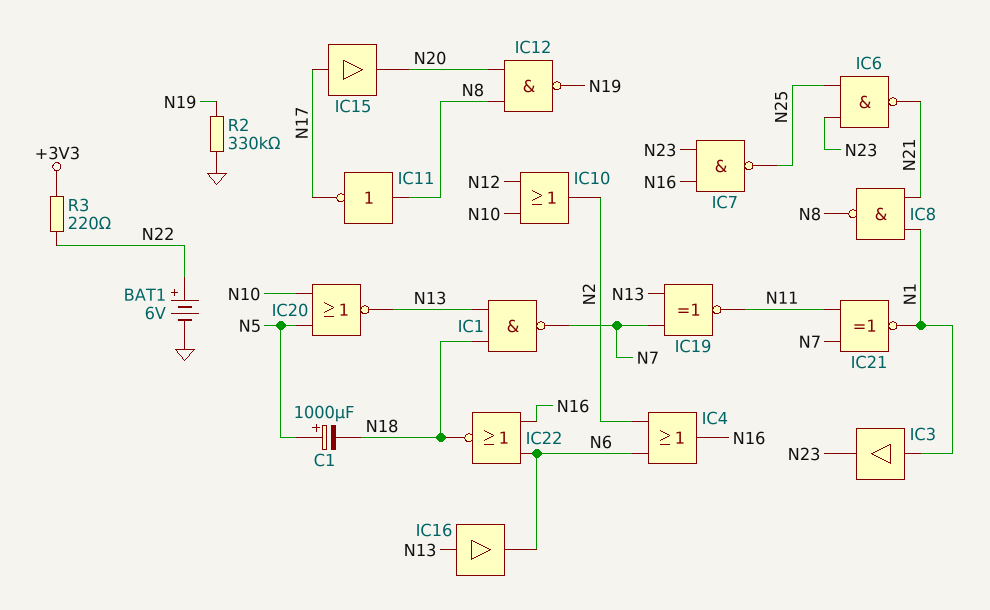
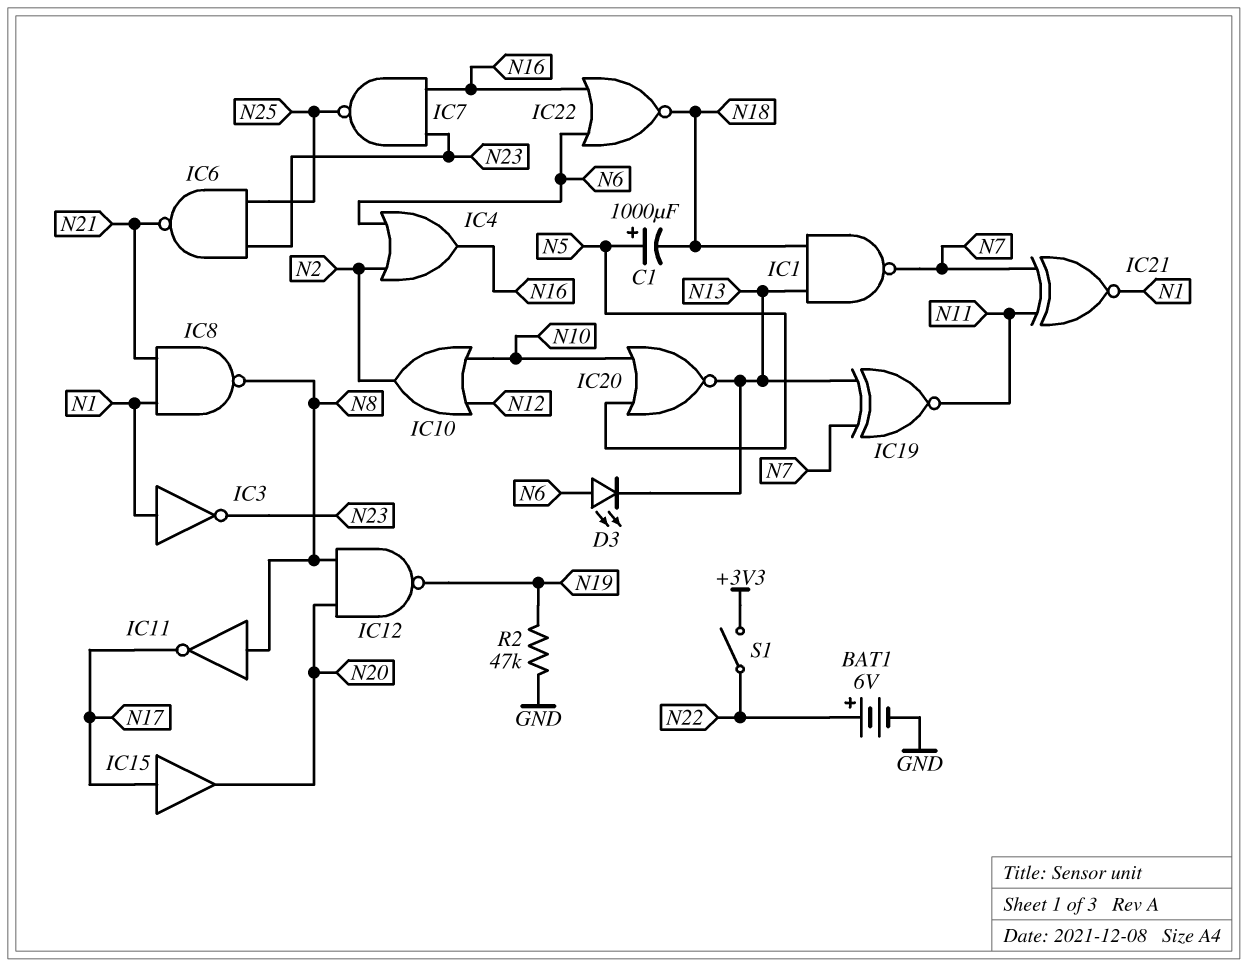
D3: none -> LED (A N6, K N13)
IC3: buffer (in N1, out N23) -> NOT (in N1, out N23)
IC16: buffer (in N13, out N6) -> none
R2: 330k (GND, N19) -> 47k (GND, N19)
R3: 220 (+3V3, N22) -> none
S1: none -> switch (+3V3, N22)

